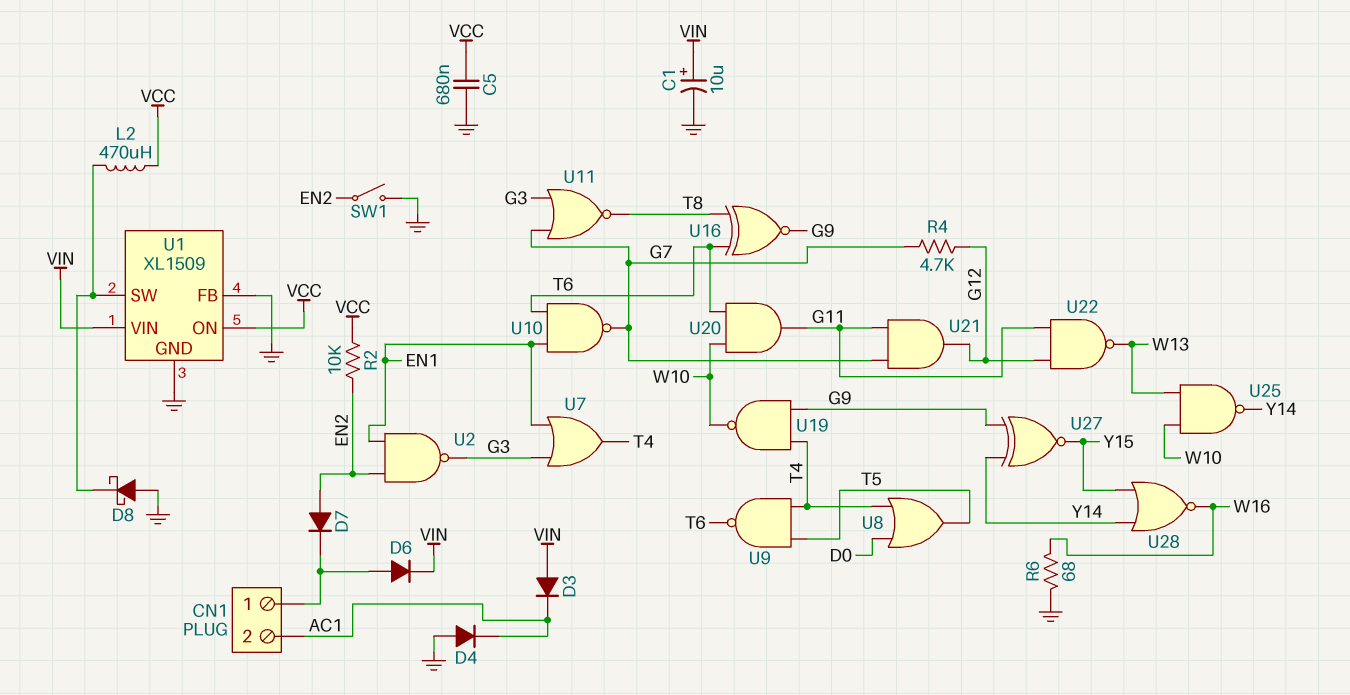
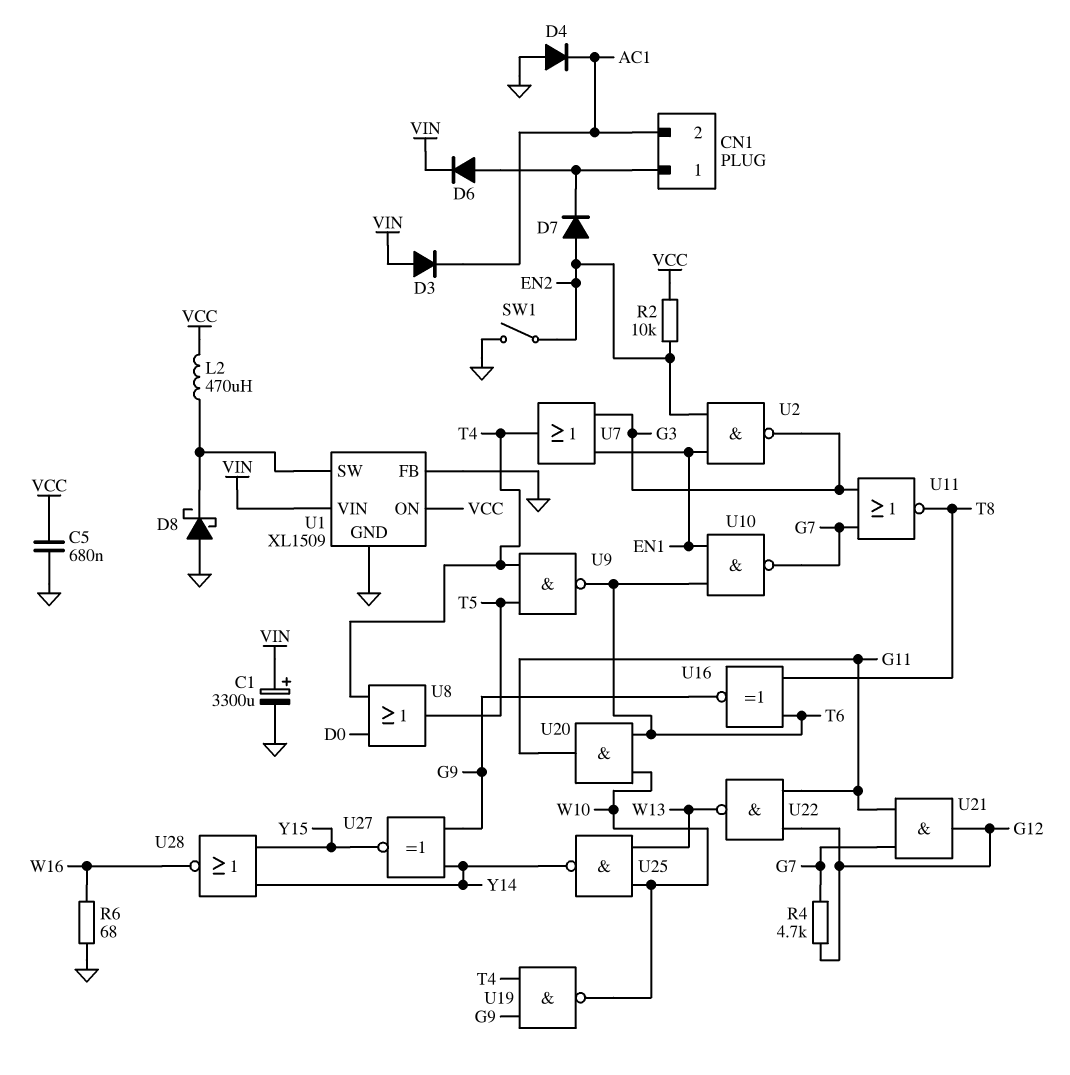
C1: 10uF (plus VIN, minus GND) -> 3300uF (plus VIN, minus GND)

